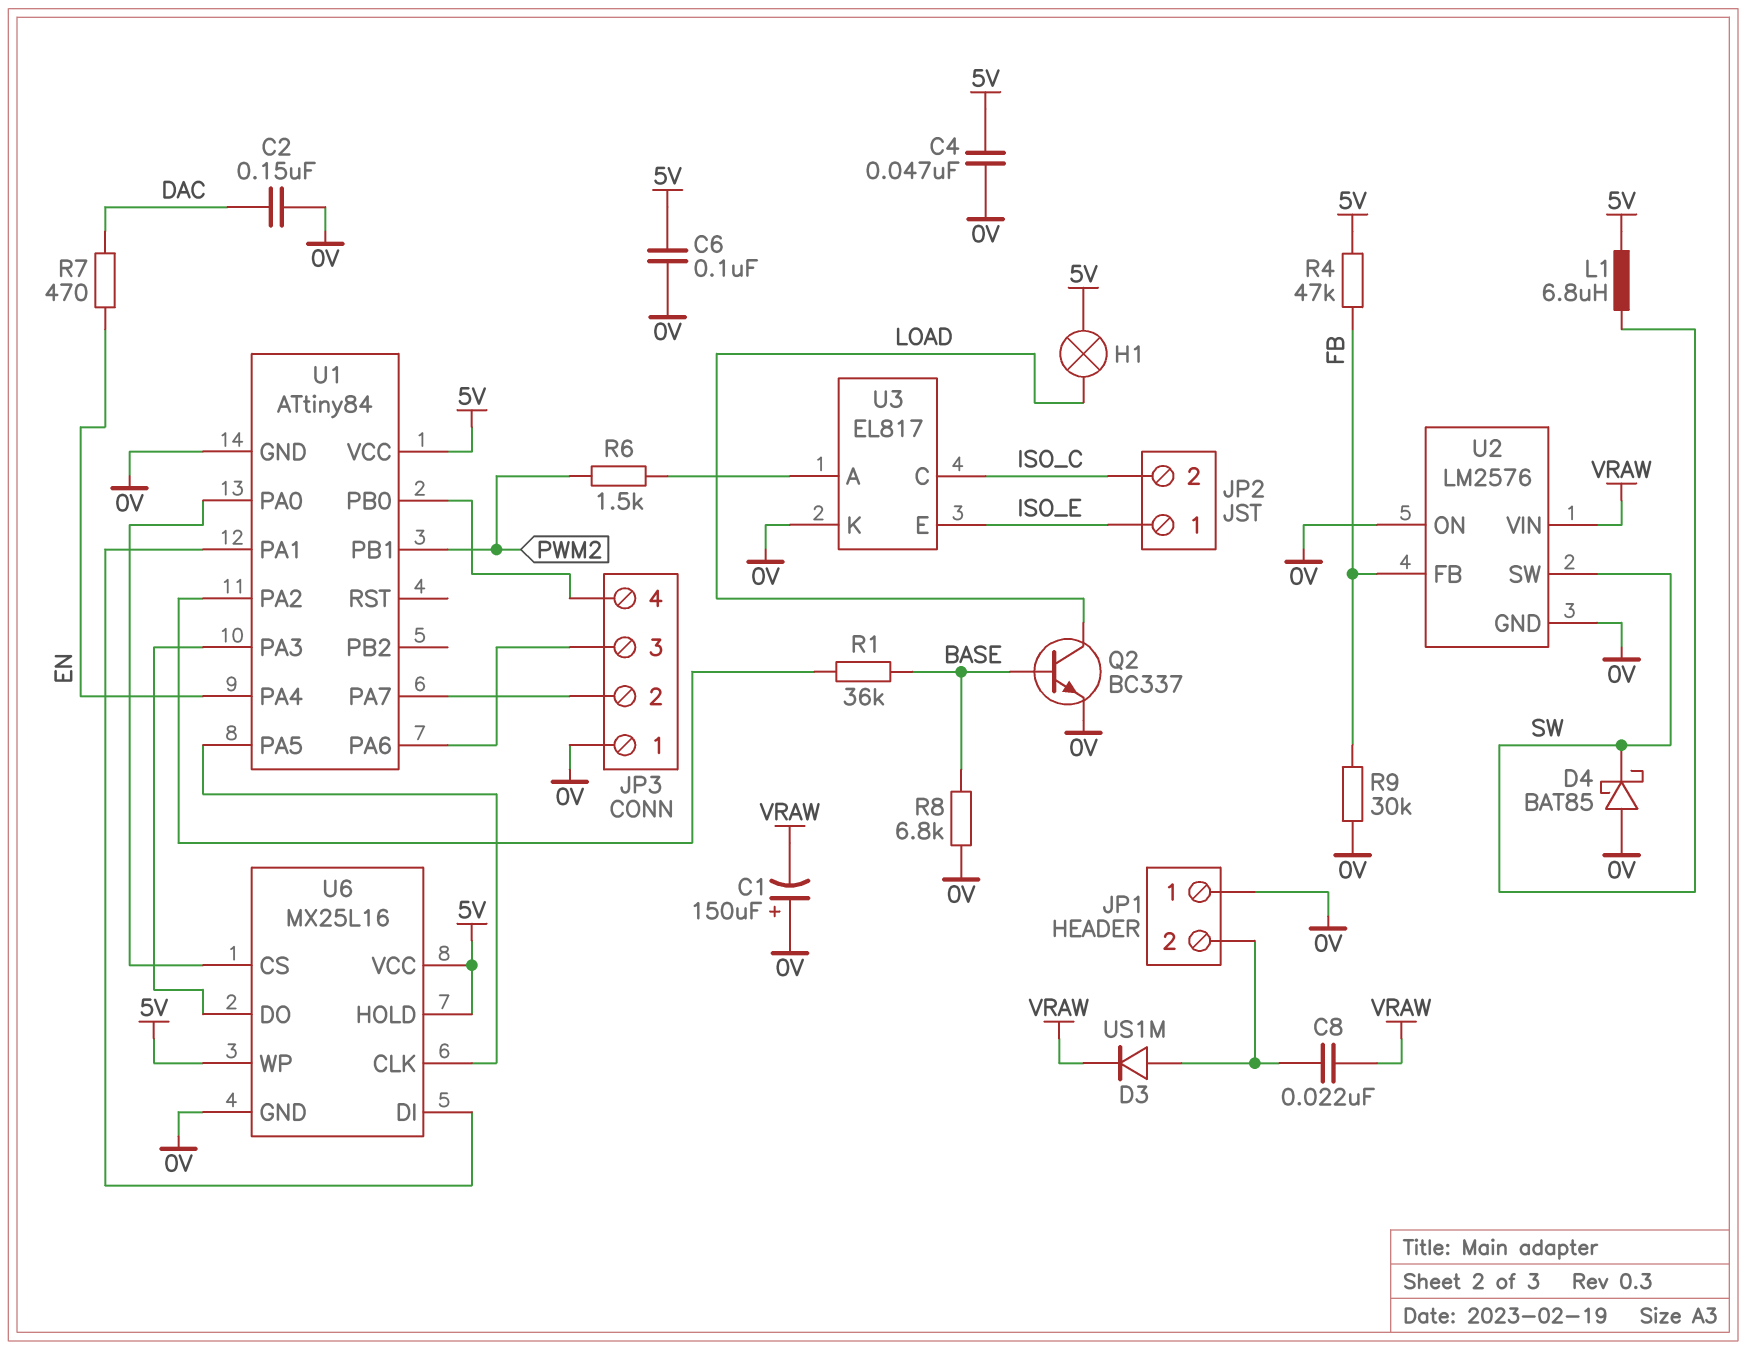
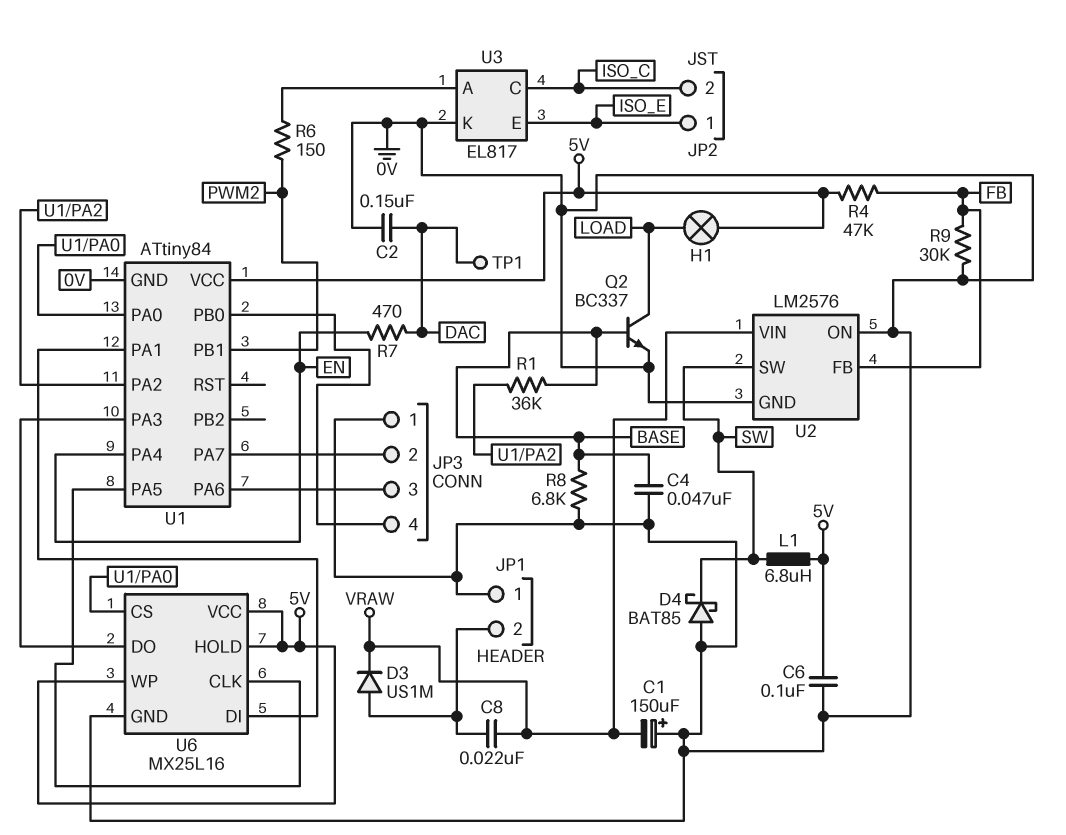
C4: 47nF (0V, 5V) -> 47nF (0V, BASE)
R6: 1.5k (PWM2, U3/A) -> 150 (PWM2, U3/A)
TP1: none -> test point (DAC)

